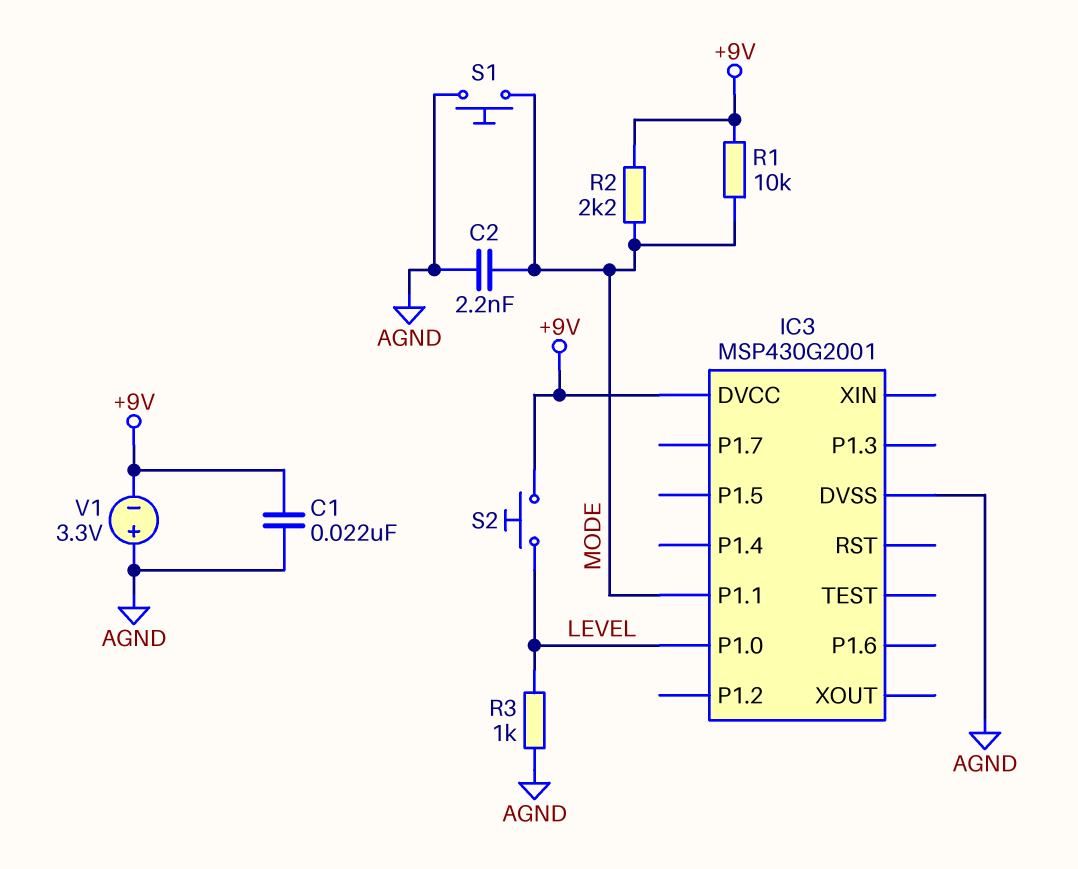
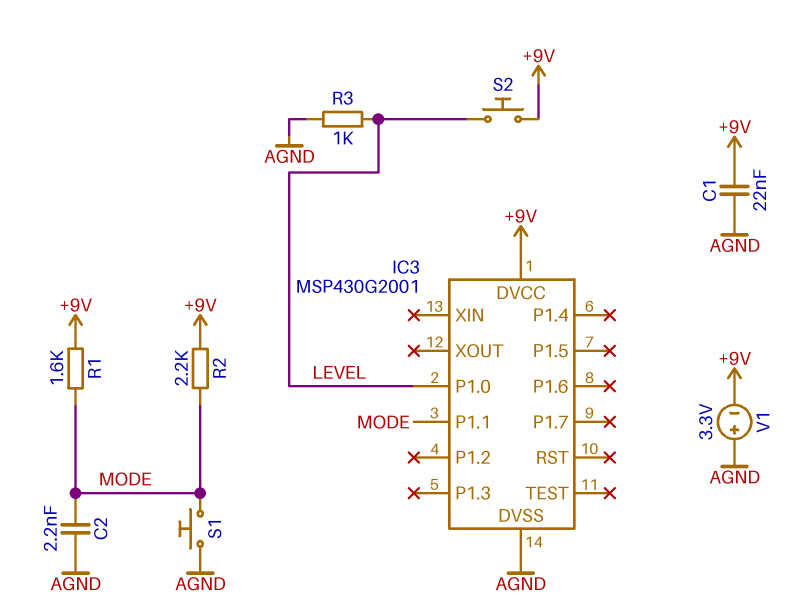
R1: 10k (+9V, MODE) -> 1.6k (+9V, MODE)

